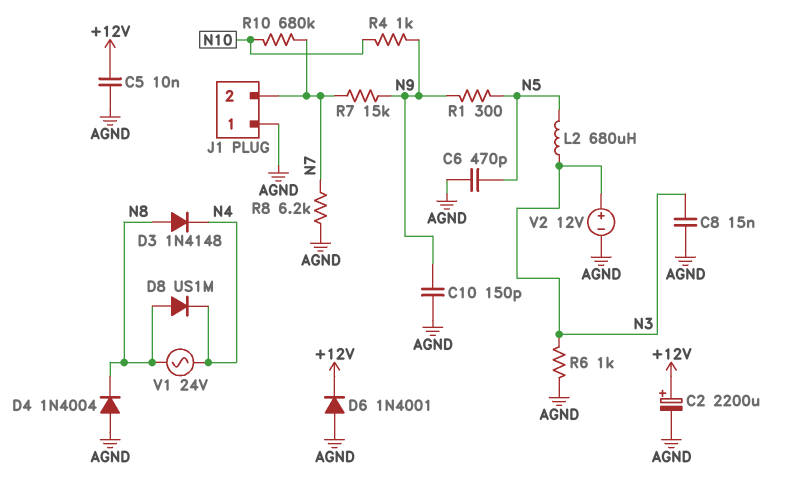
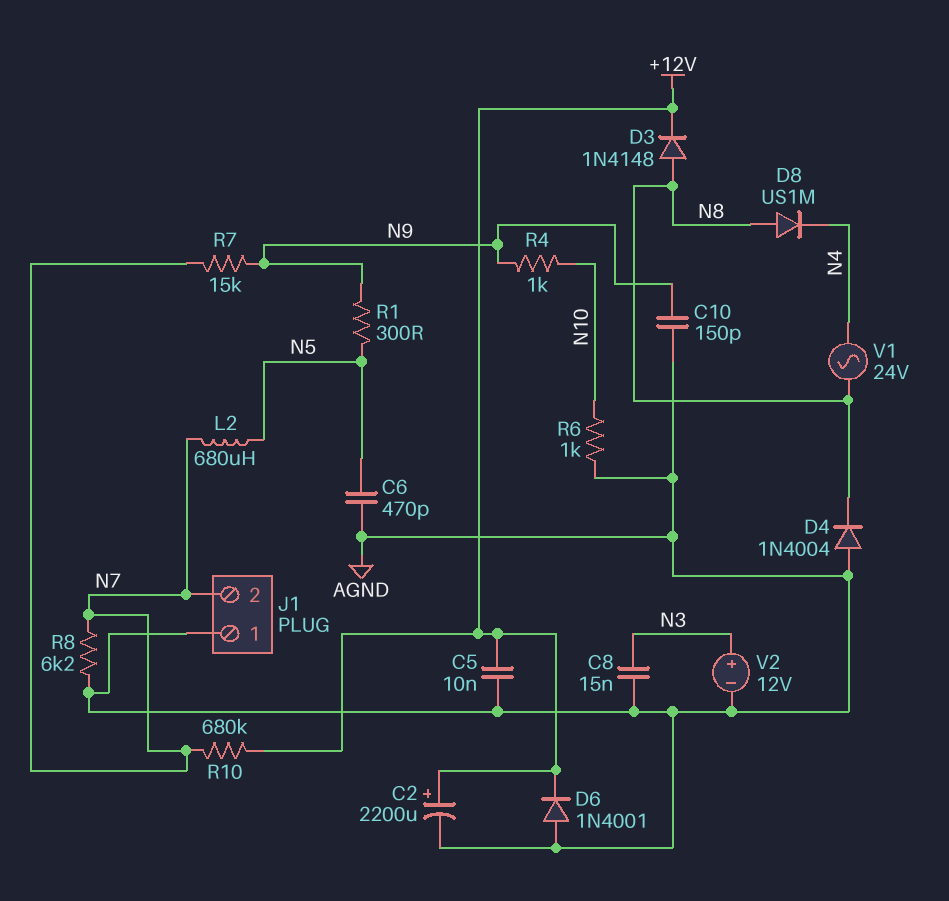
D3: diode 1N4148 (A N8, K N4) -> diode 1N4148 (A N8, K +12V)
L2: 680uH (N3, N5) -> 680uH (N5, N7)
R6: 1k (AGND, N3) -> 1k (AGND, N10)
R10: 680k (N7, N10) -> 680k (+12V, N7)

